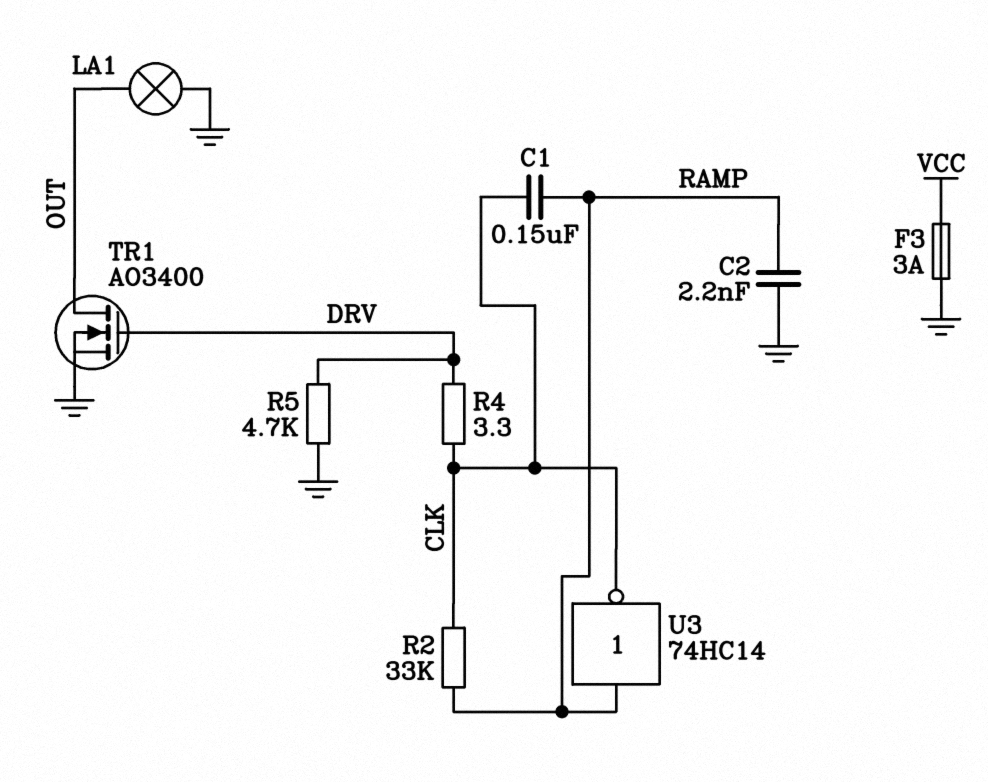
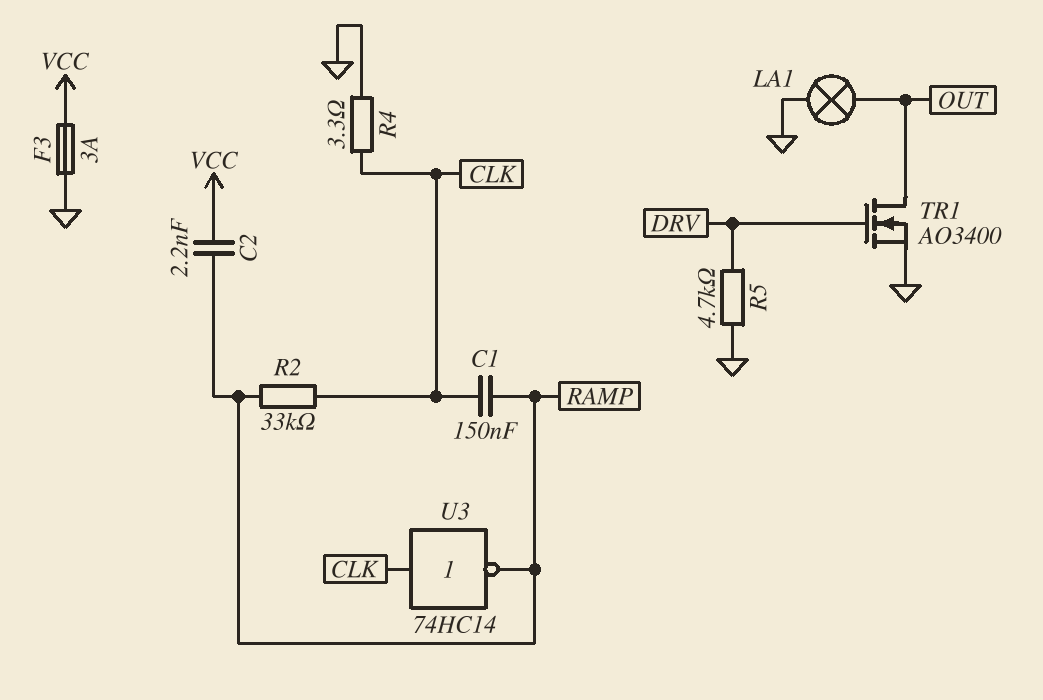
C2: 2.2nF (GND, RAMP) -> 2.2nF (RAMP, VCC)
R4: 3.3 (CLK, DRV) -> 3.3 (CLK, GND)
U3: NOT 74HC14 (in RAMP, out CLK) -> NOT 74HC14 (in CLK, out RAMP)

